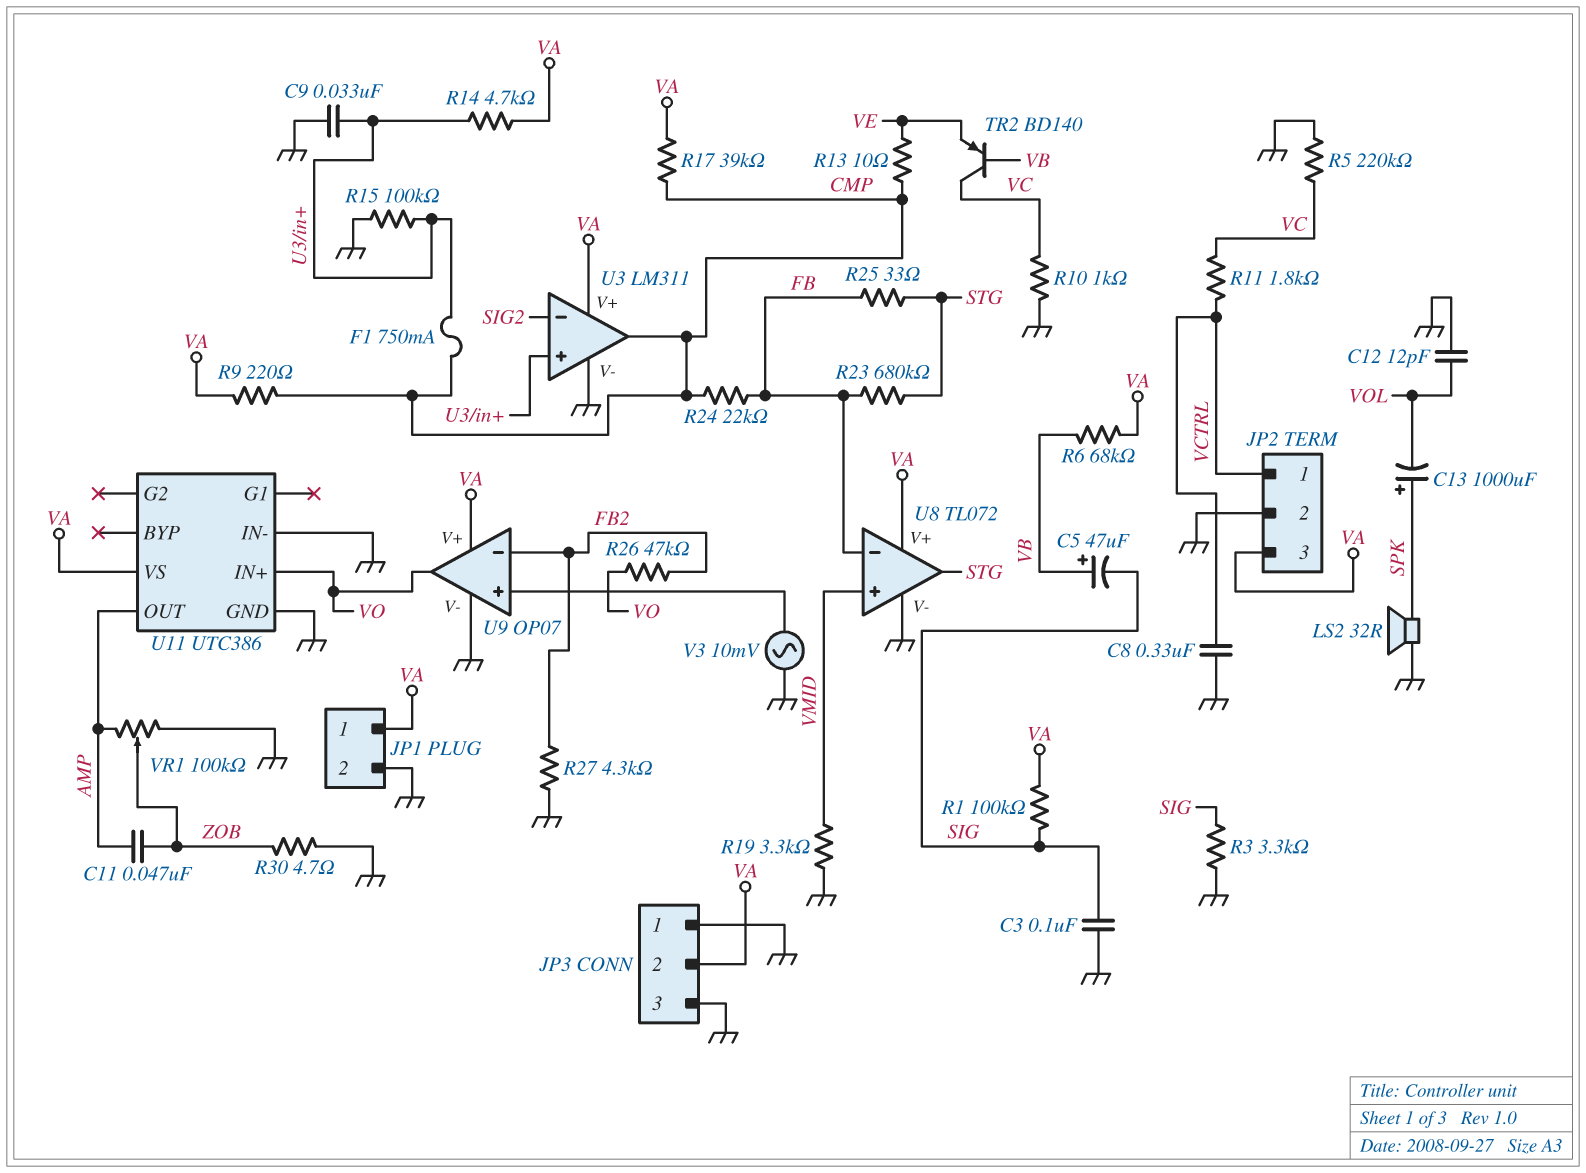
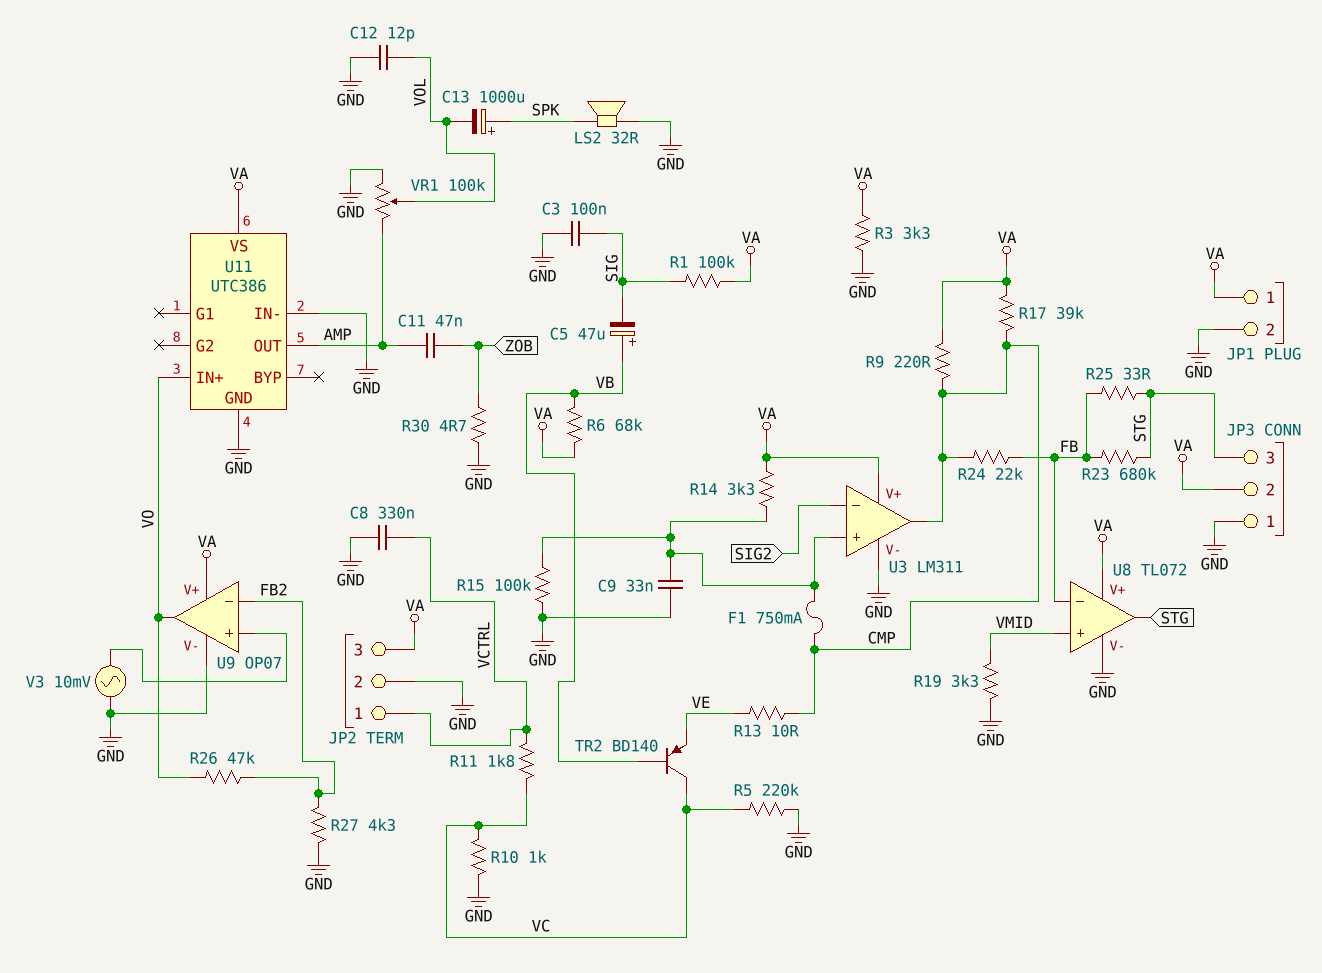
JP3 pin 3: GND -> STG
R3: 3.3k (GND, SIG) -> 3.3k (GND, VA)
R14: 4.7k (U3/in+, VA) -> 3.3k (U3/in+, VA)
VR1: 100k (AMP, GND, wiper ZOB) -> 100k (AMP, GND, wiper VOL)

